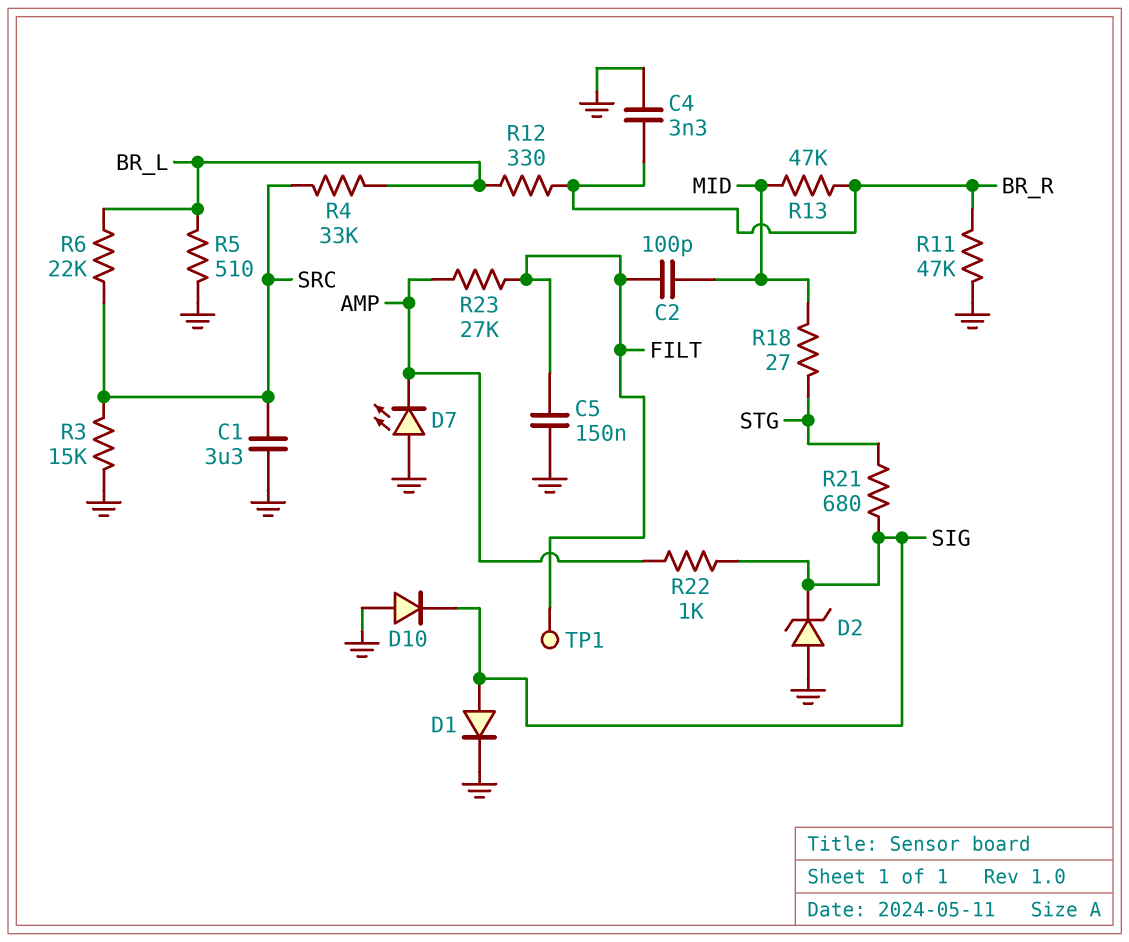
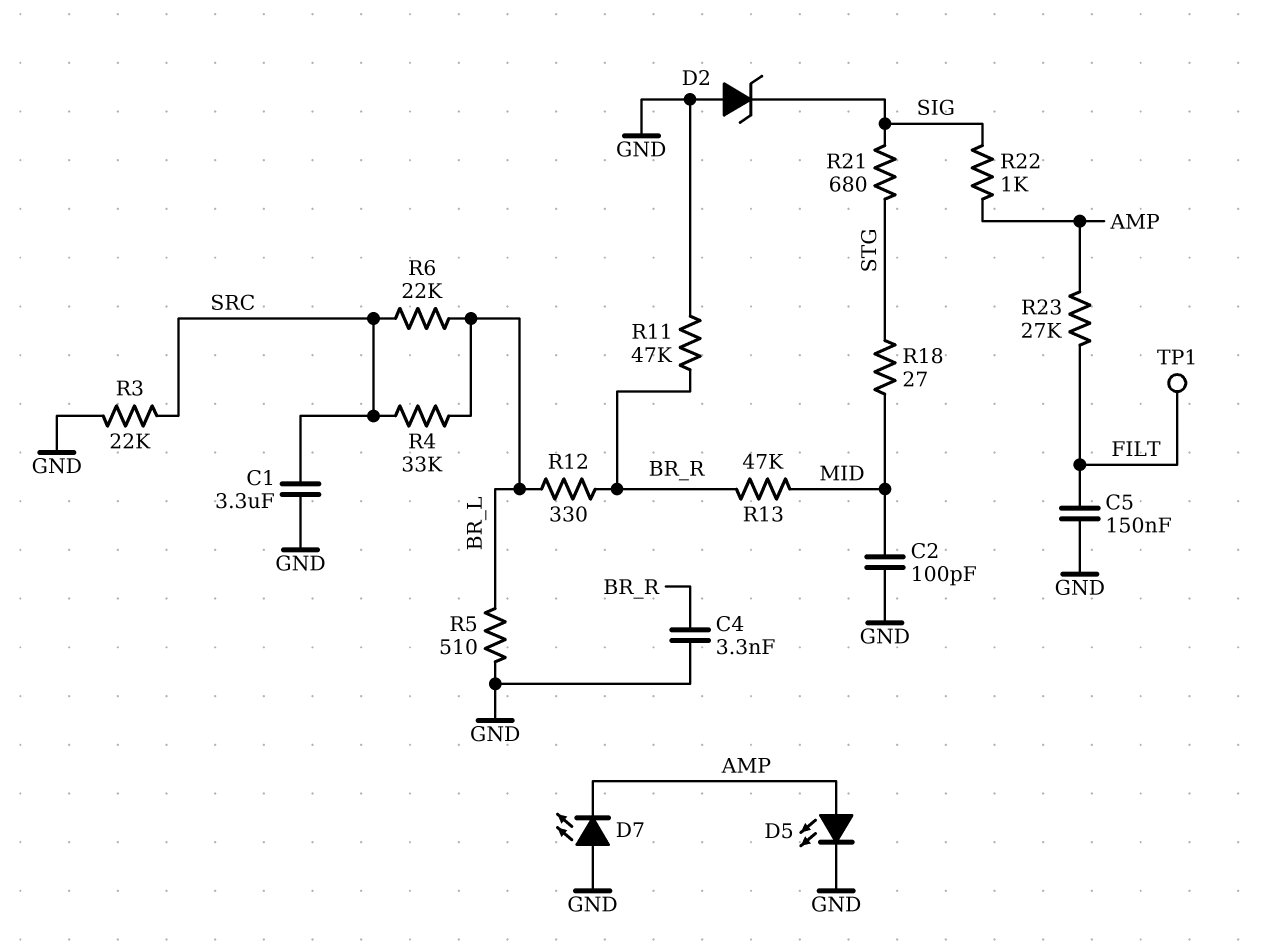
C2: 100pF (FILT, MID) -> 100pF (GND, MID)
D1: diode (A SIG, K GND) -> none
D5: none -> LED (A AMP, K GND)
D10: diode (A GND, K SIG) -> none
R3: 15k (GND, SRC) -> 22k (GND, SRC)

